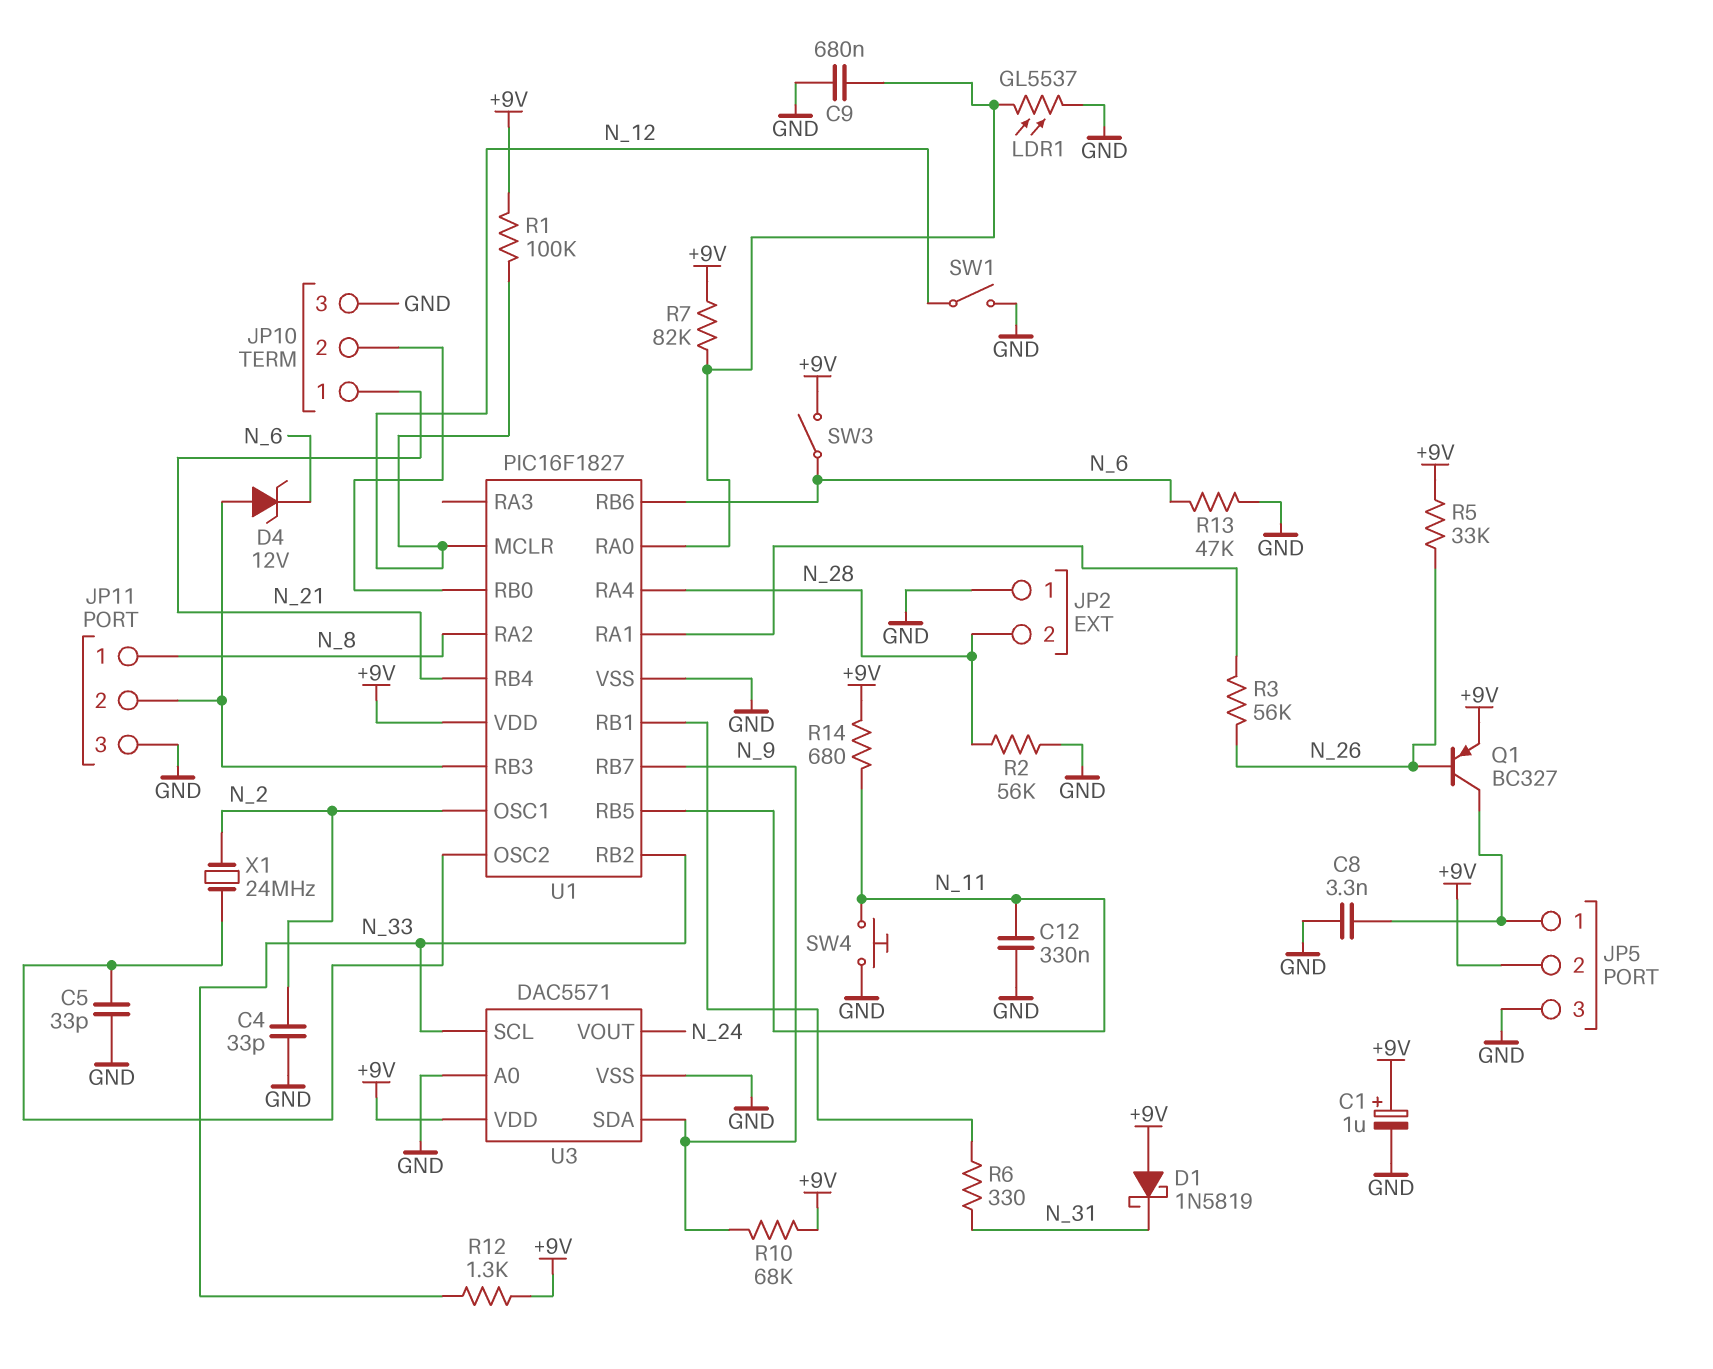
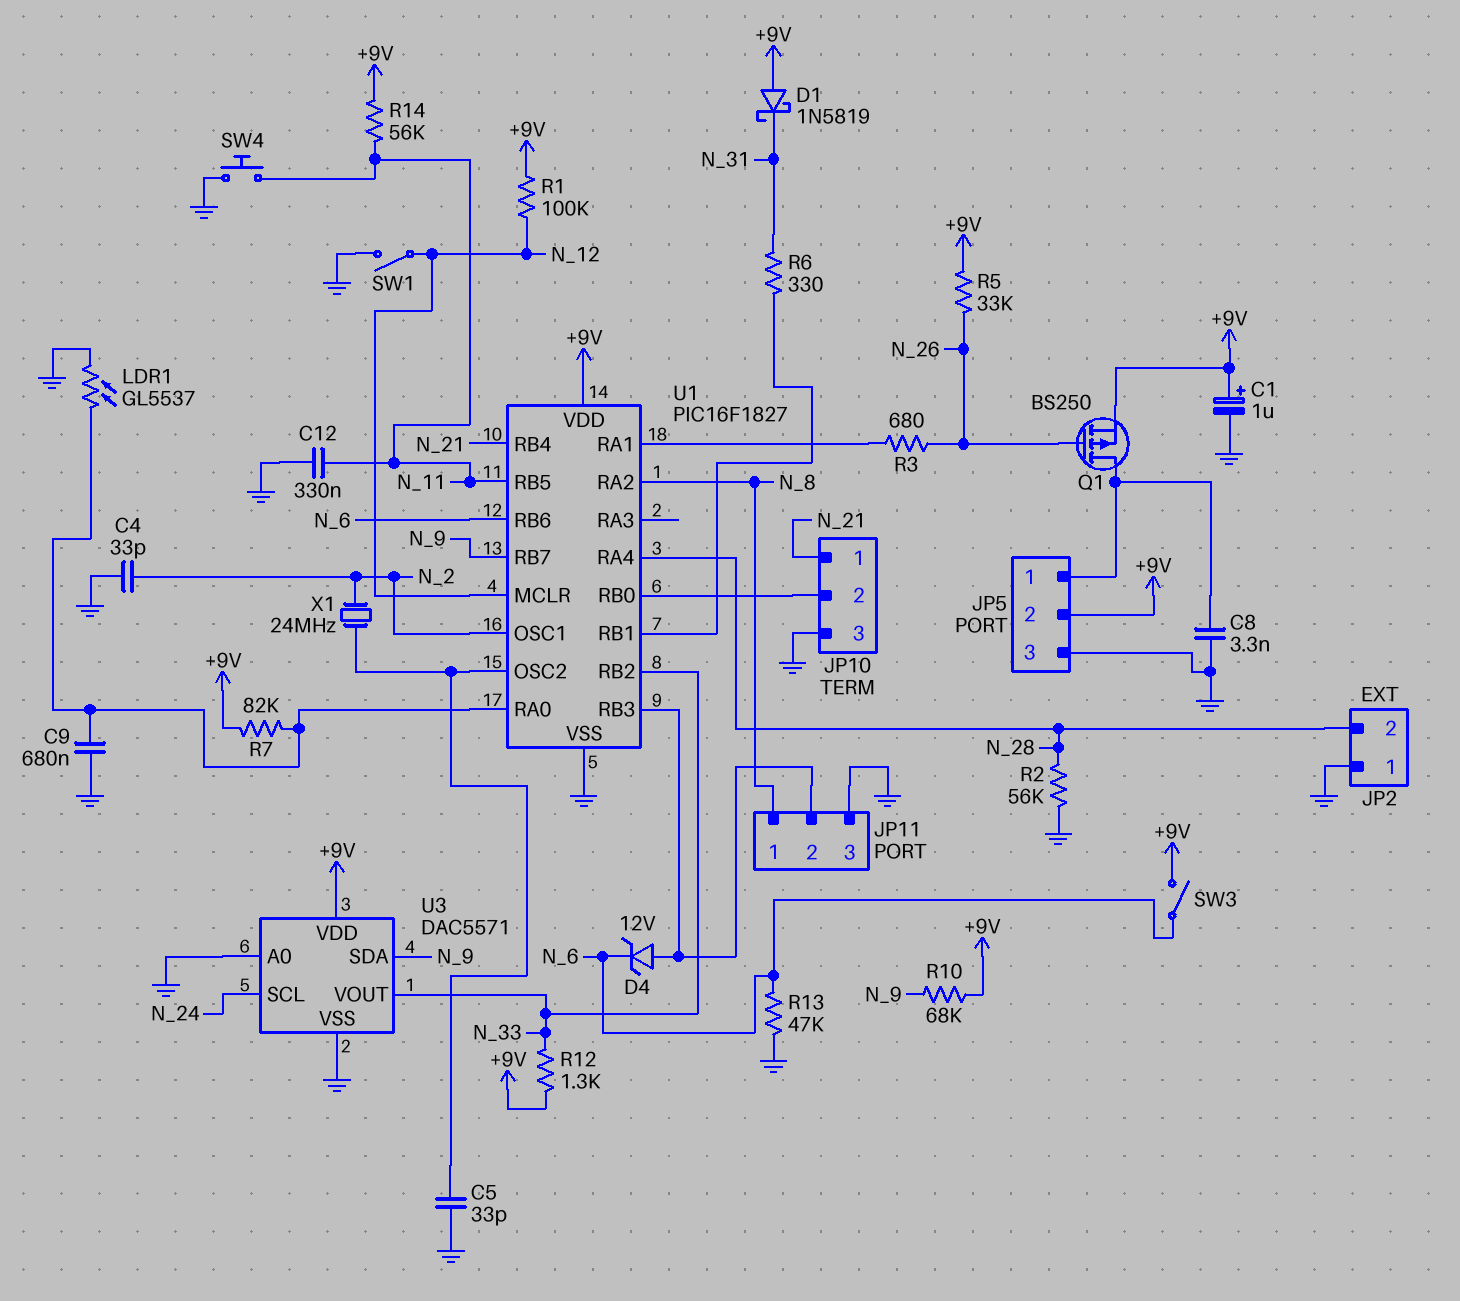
Q1: PNP BC327 (B N_26, C JP5/1, E +9V) -> PMOS BS250 (G N_26, D JP5/1, S +9V)
R3: 56k (N_26, U1/RA1) -> 680 (N_26, U1/RA1)
R14: 680 (+9V, N_11) -> 56k (+9V, N_11)
U3 pin SCL: N_33 -> N_24
U3 pin VOUT: N_24 -> N_33

